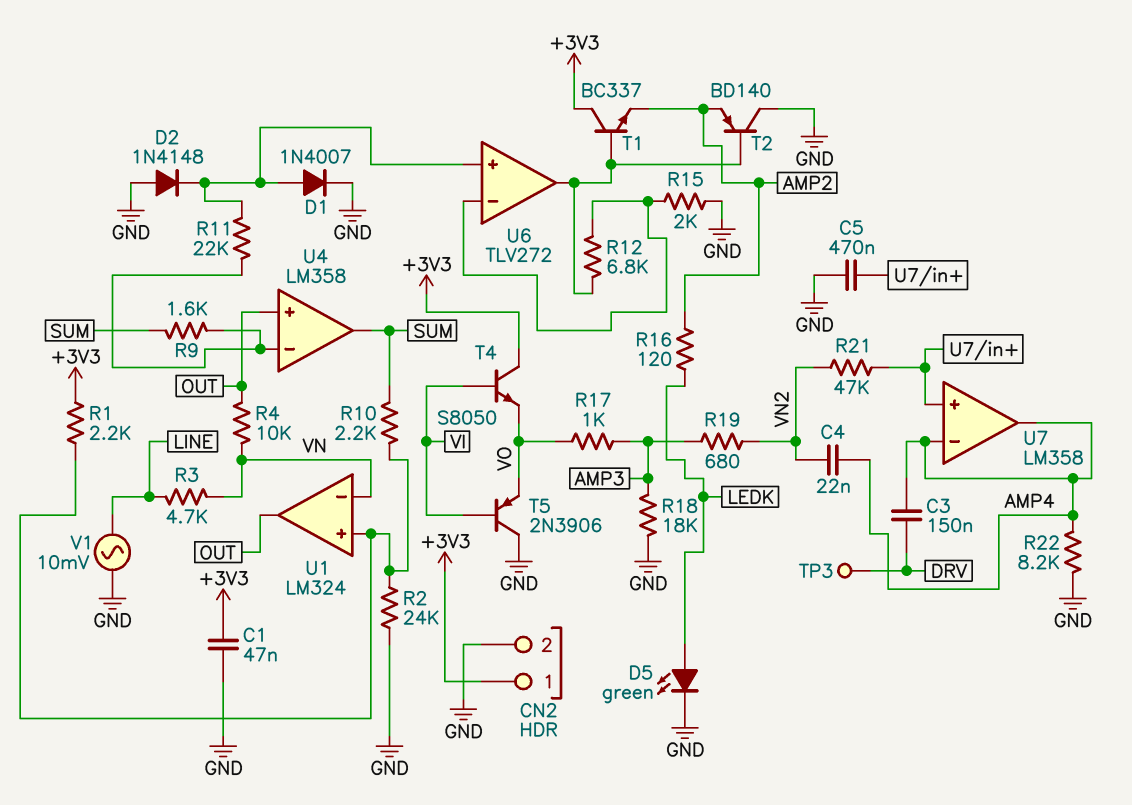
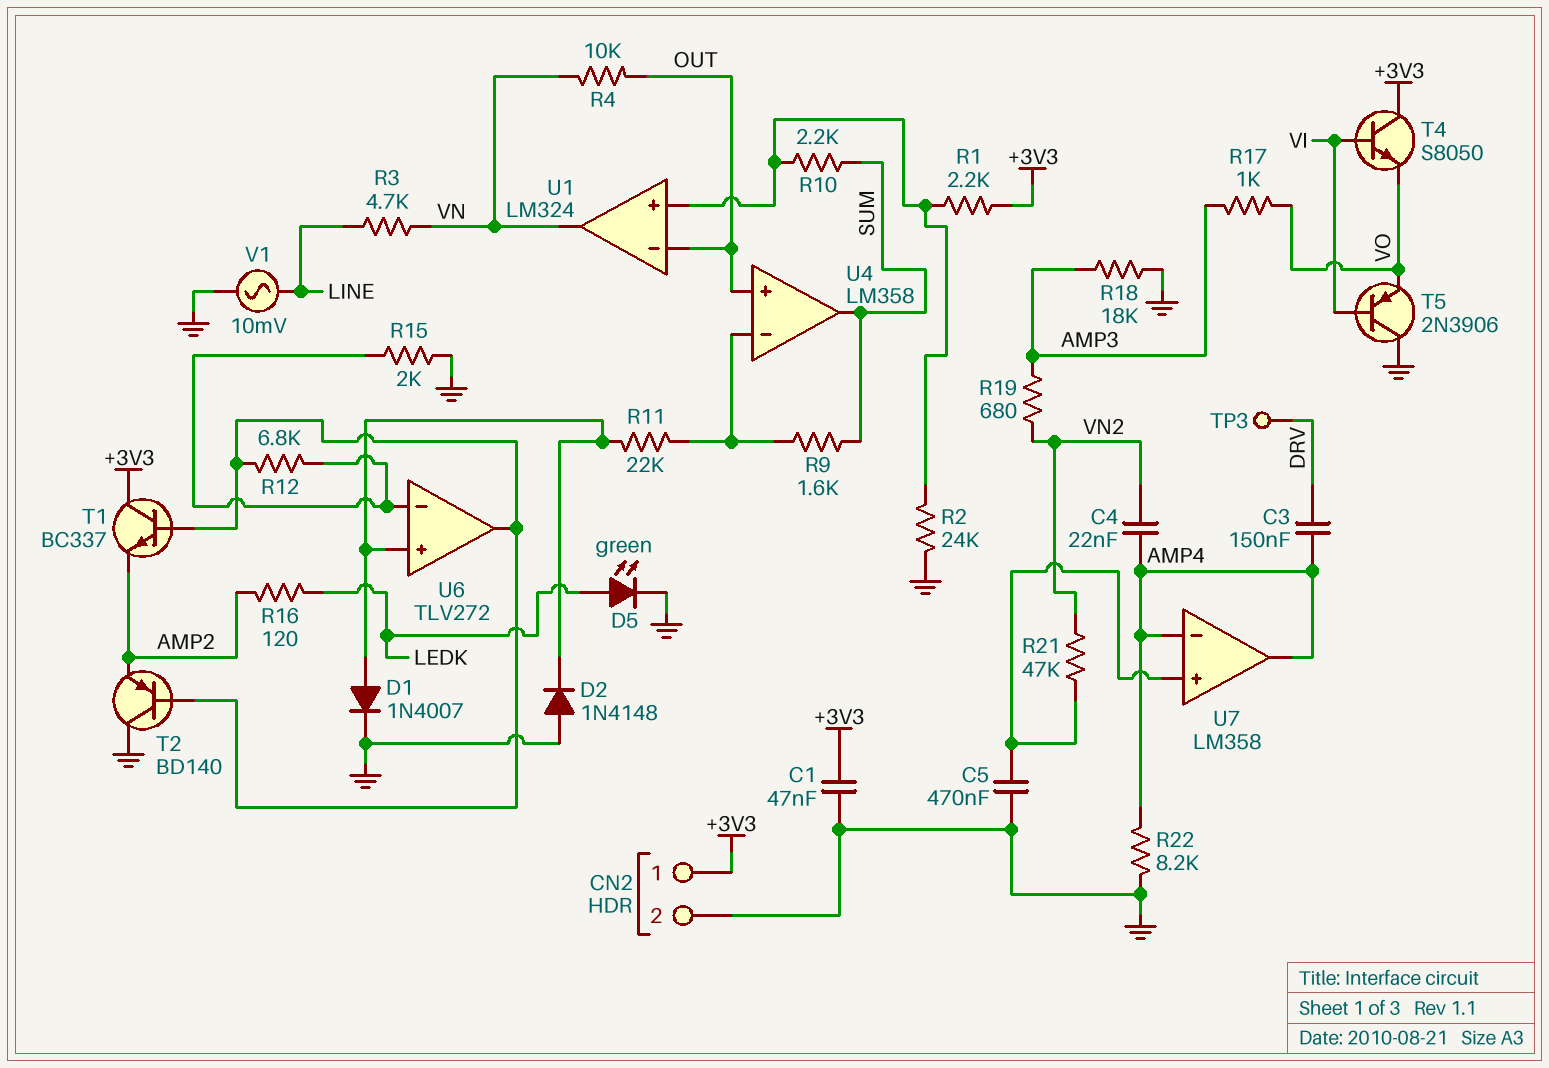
U1 pin in-: VN -> OUT
U1 pin out: OUT -> VN

